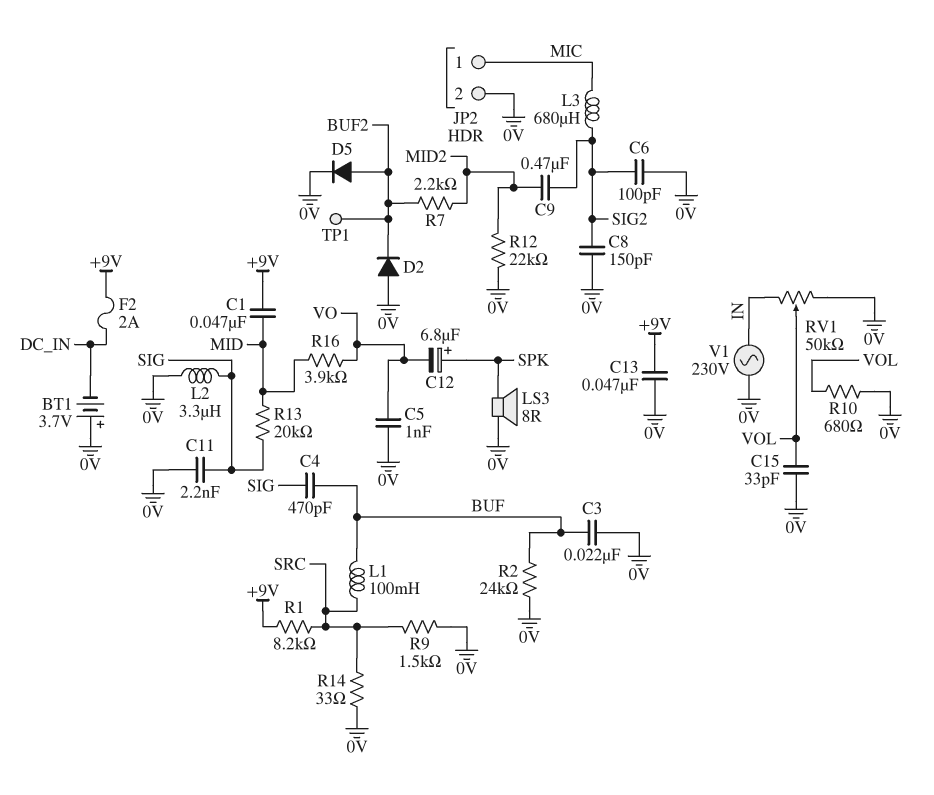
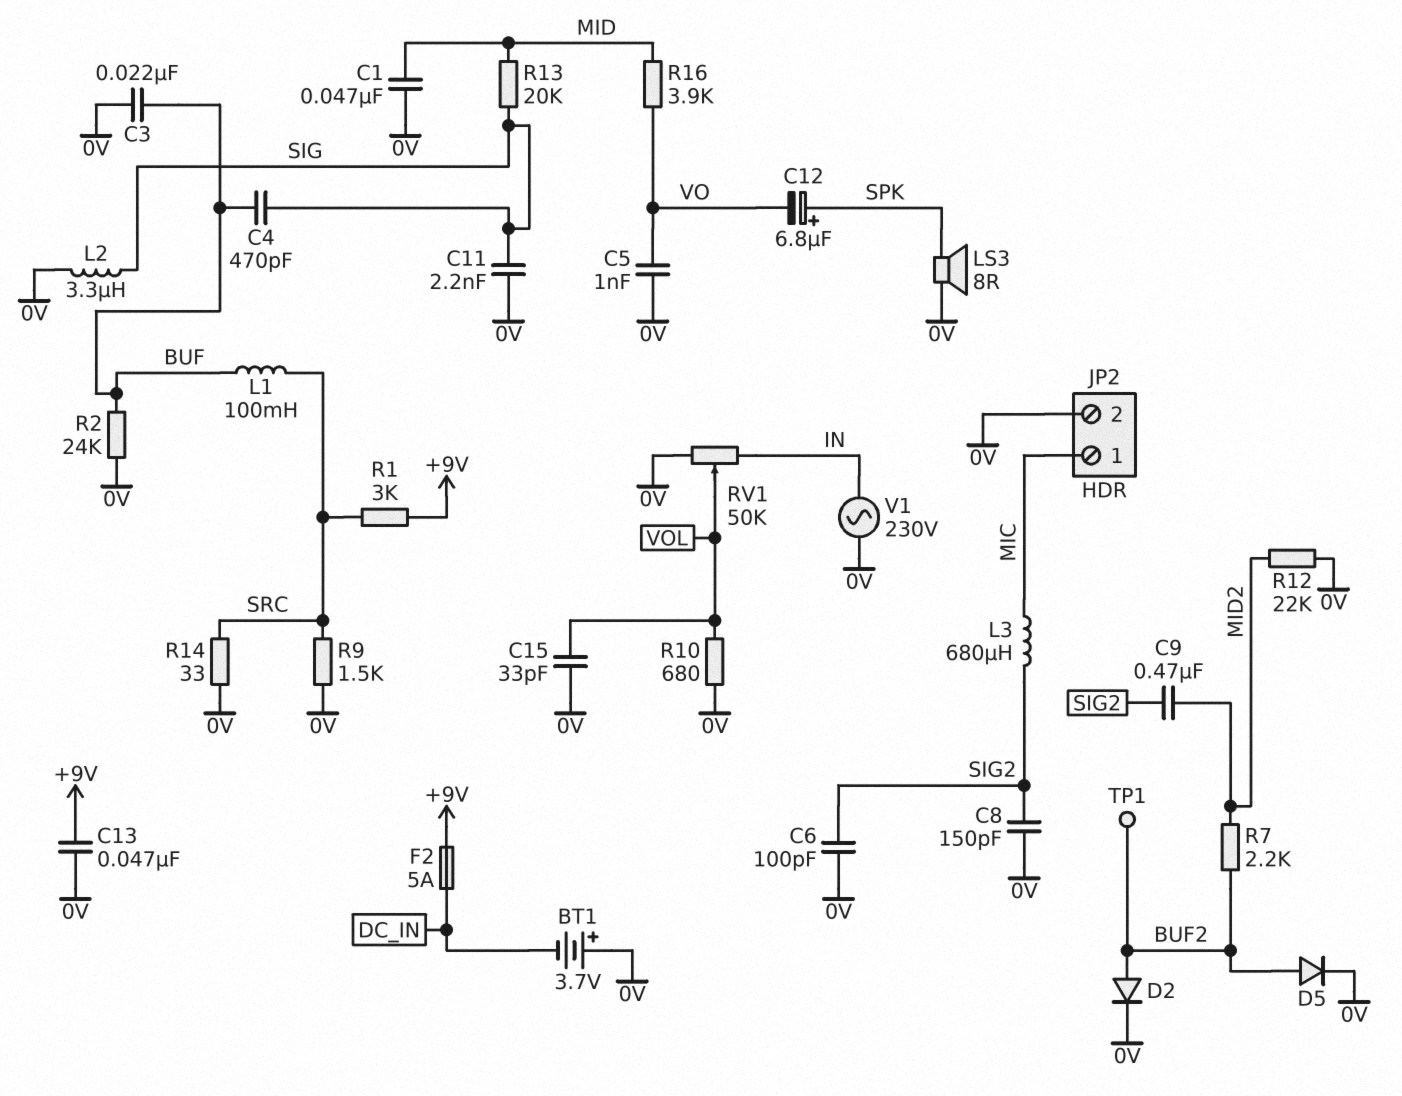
C1: 47nF (+9V, MID) -> 47nF (0V, MID)
D2: diode (A 0V, K BUF2) -> diode (A BUF2, K 0V)
F2: 2A (+9V, DC_IN) -> 5A (+9V, DC_IN)
R1: 8.2k (+9V, SRC) -> 3k (+9V, SRC)

